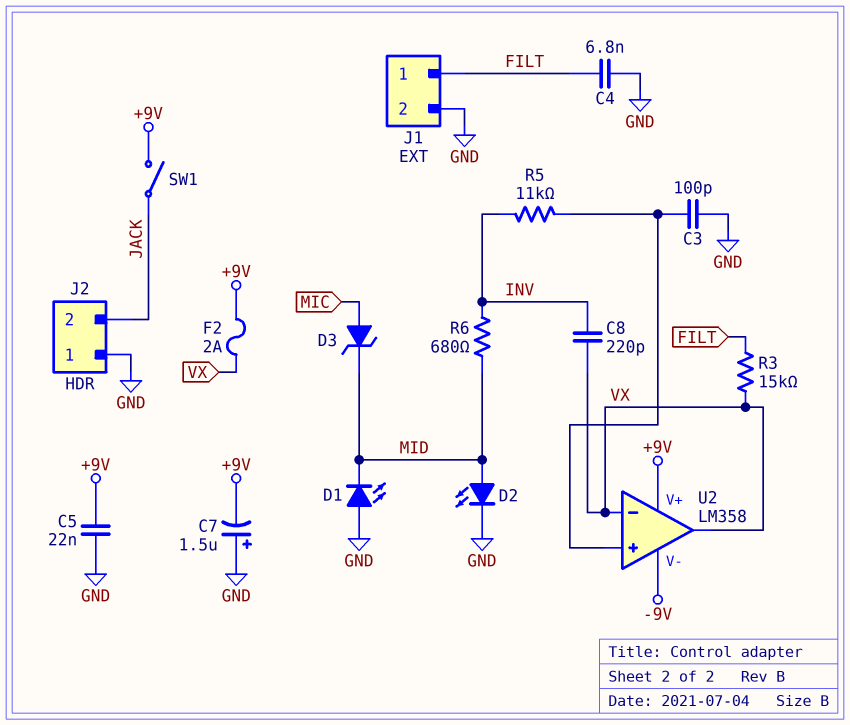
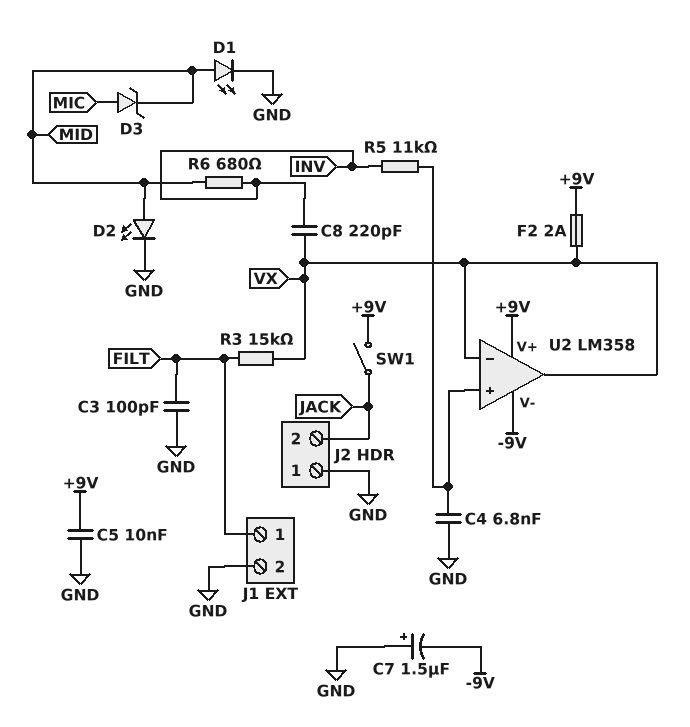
C3: 100pF (GND, U2/in+) -> 100pF (FILT, GND)
C4: 6.8nF (FILT, GND) -> 6.8nF (GND, U2/in+)
C5: 22nF (+9V, GND) -> 10nF (+9V, GND)
C7: 1.5uF (plus GND, minus +9V) -> 1.5uF (plus GND, minus -9V)
D1: LED (A GND, K MID) -> LED (A MID, K GND)

